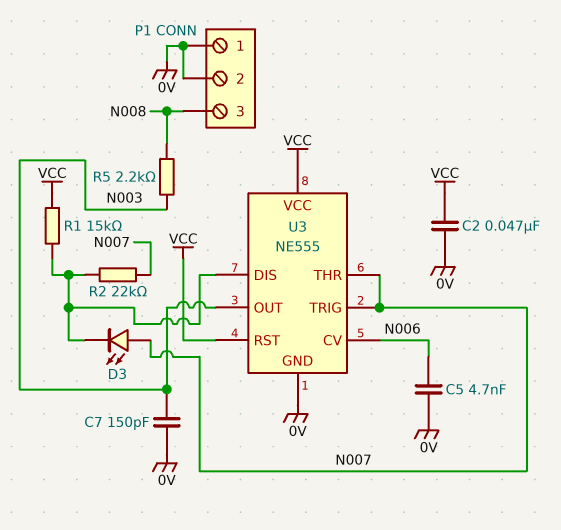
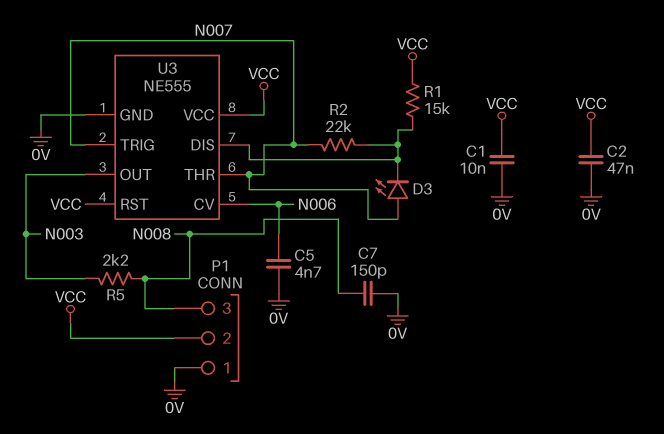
C1: none -> 10nF (0V, VCC)
C7: 150pF (0V, N003) -> 150pF (0V, N008)
P1 pin 2: 0V -> VCC

